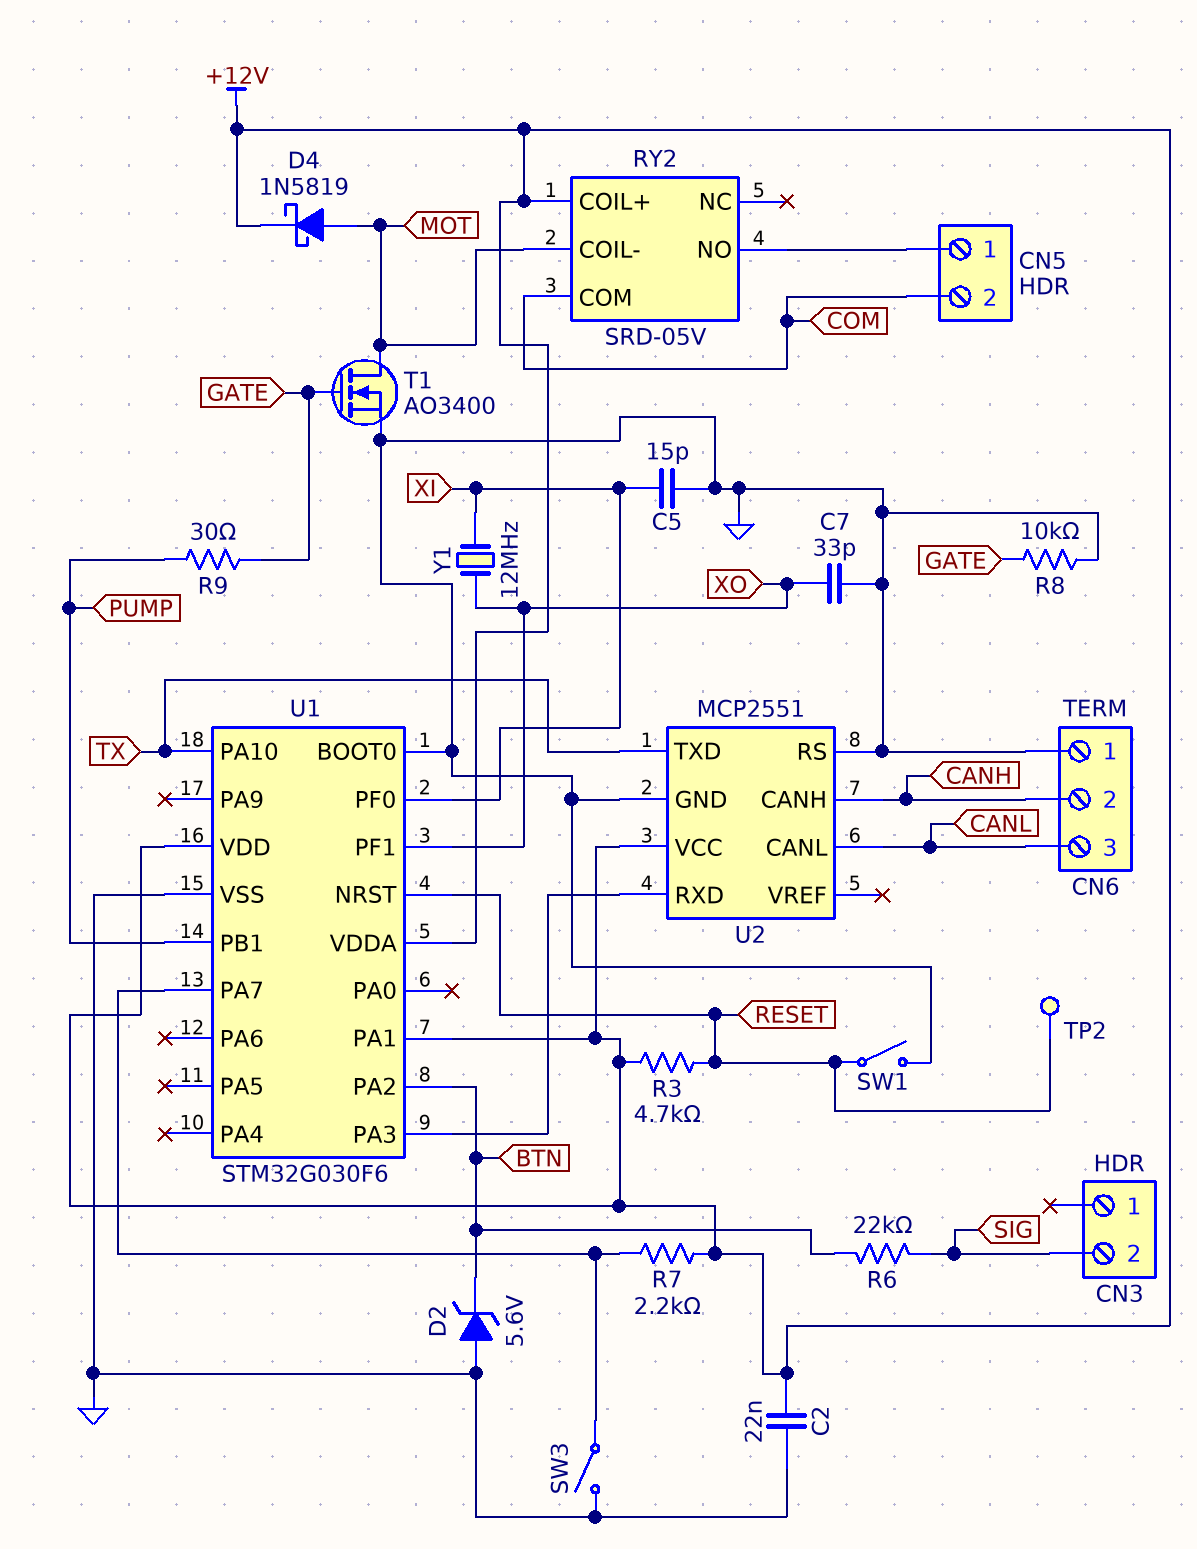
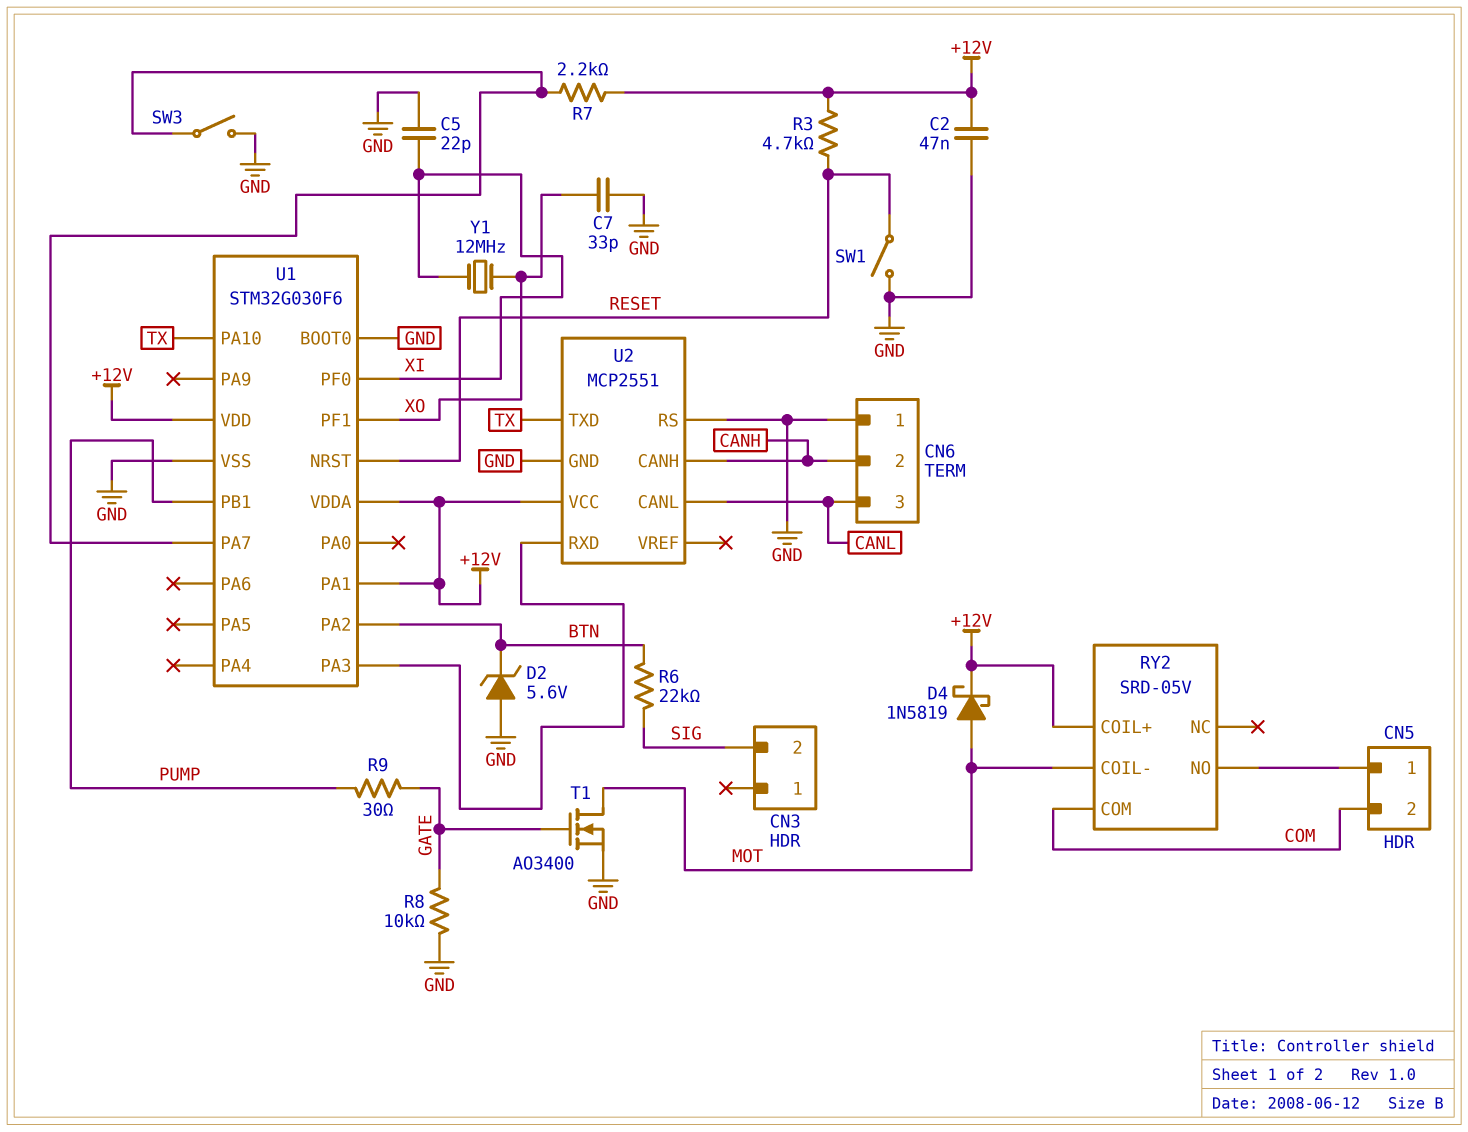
C2: 22nF (+12V, GND) -> 47nF (+12V, GND)
C5: 15pF (GND, XI) -> 22pF (GND, XI)
TP2: test point (RESET) -> none

